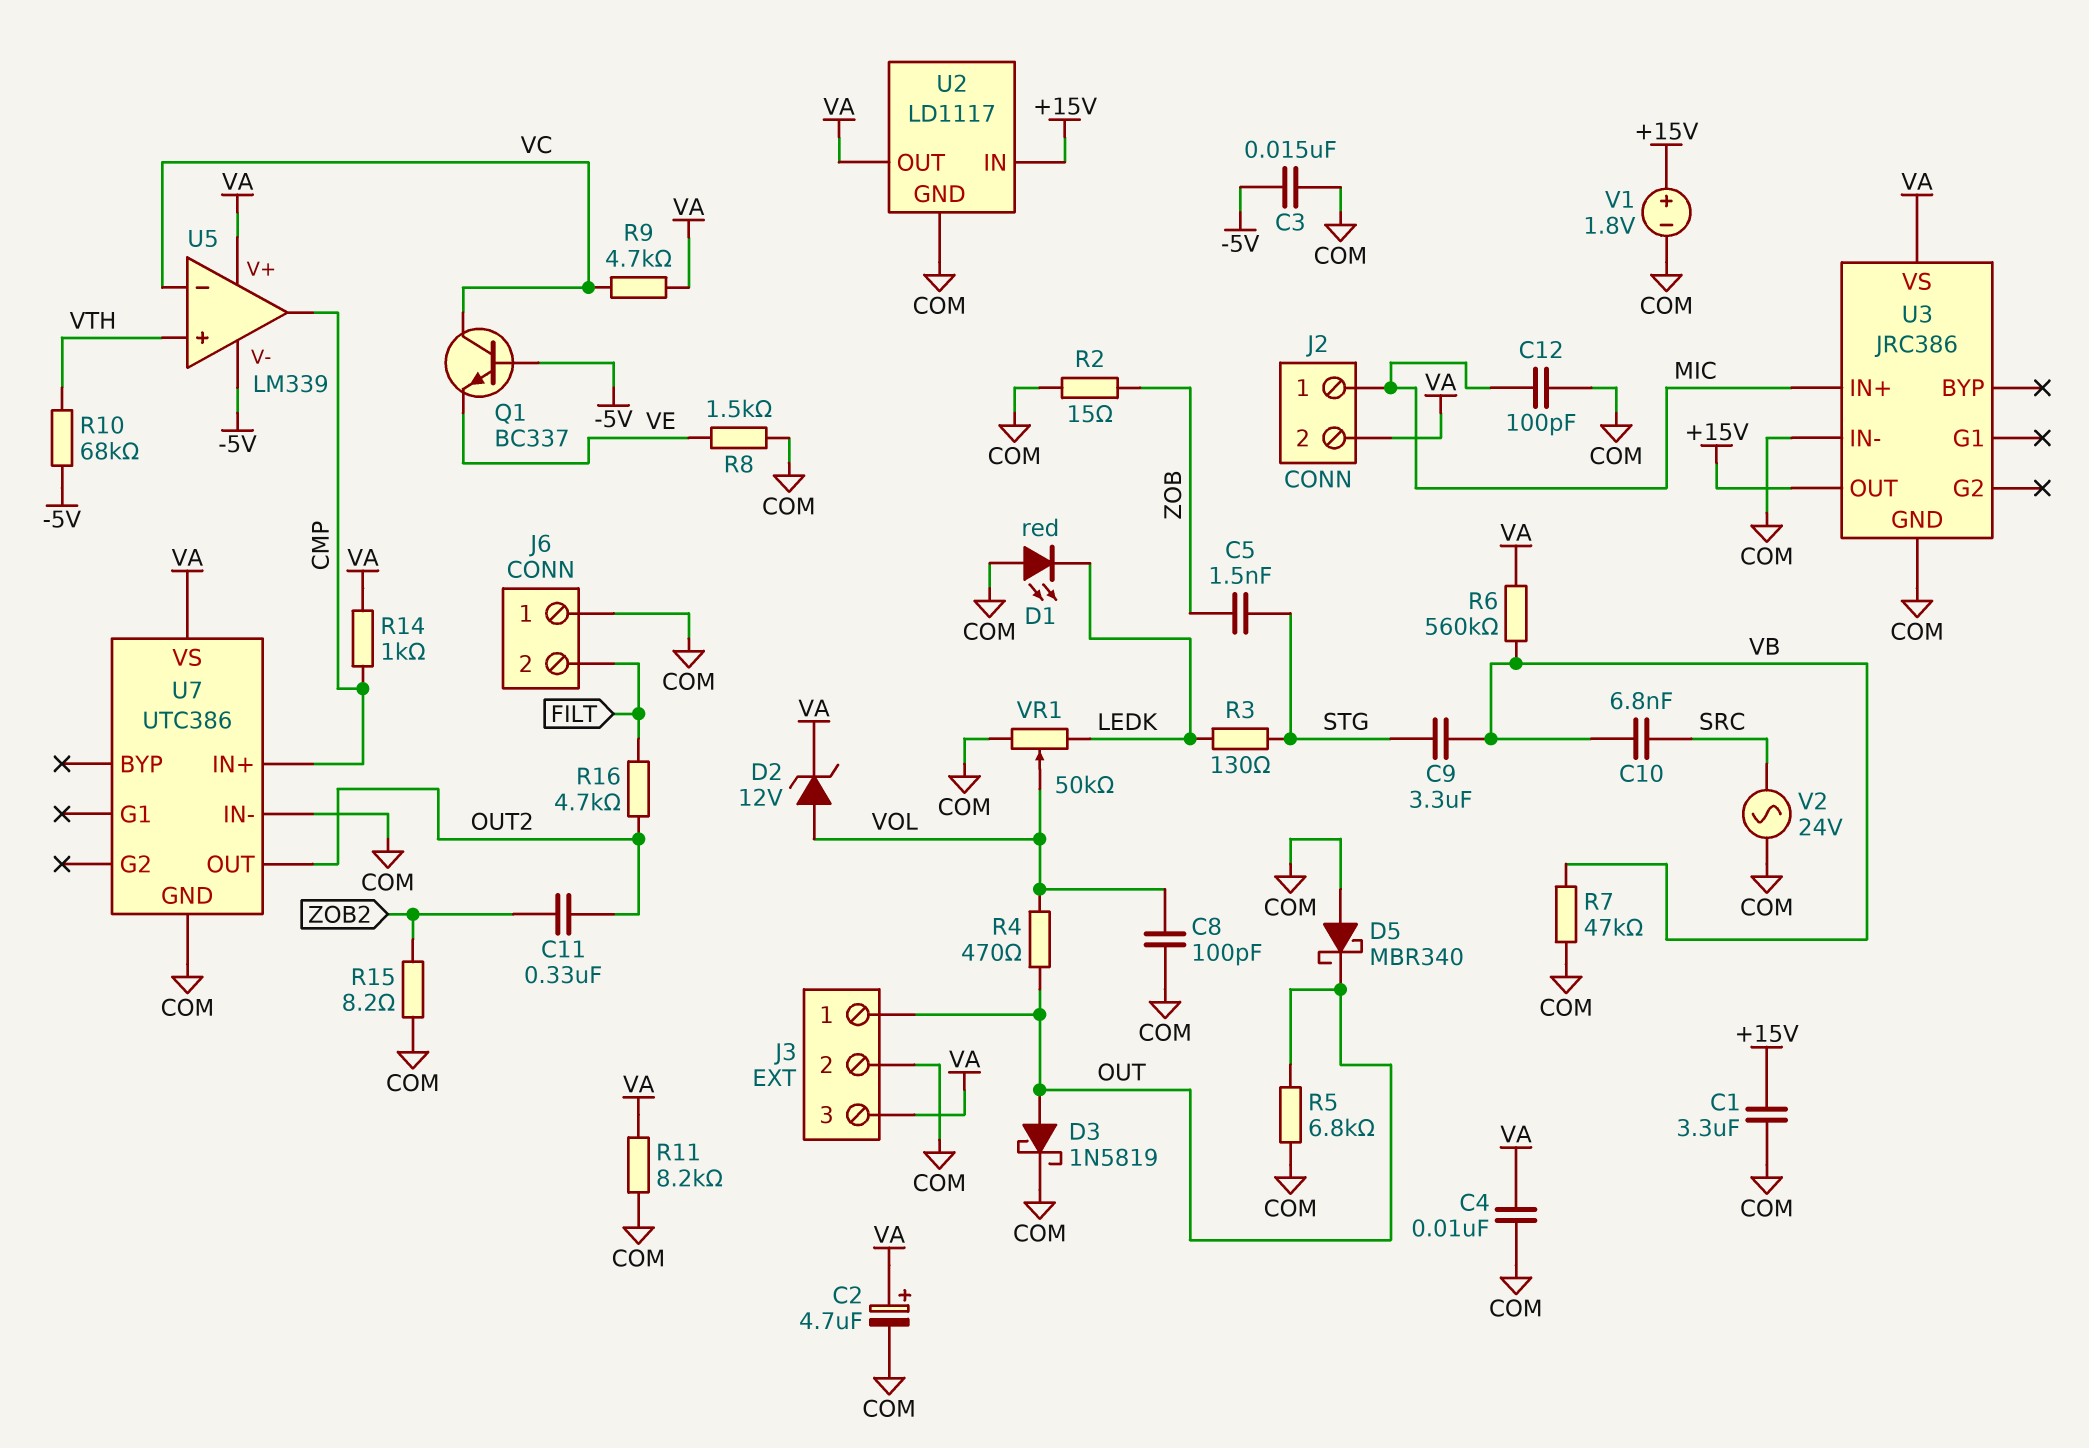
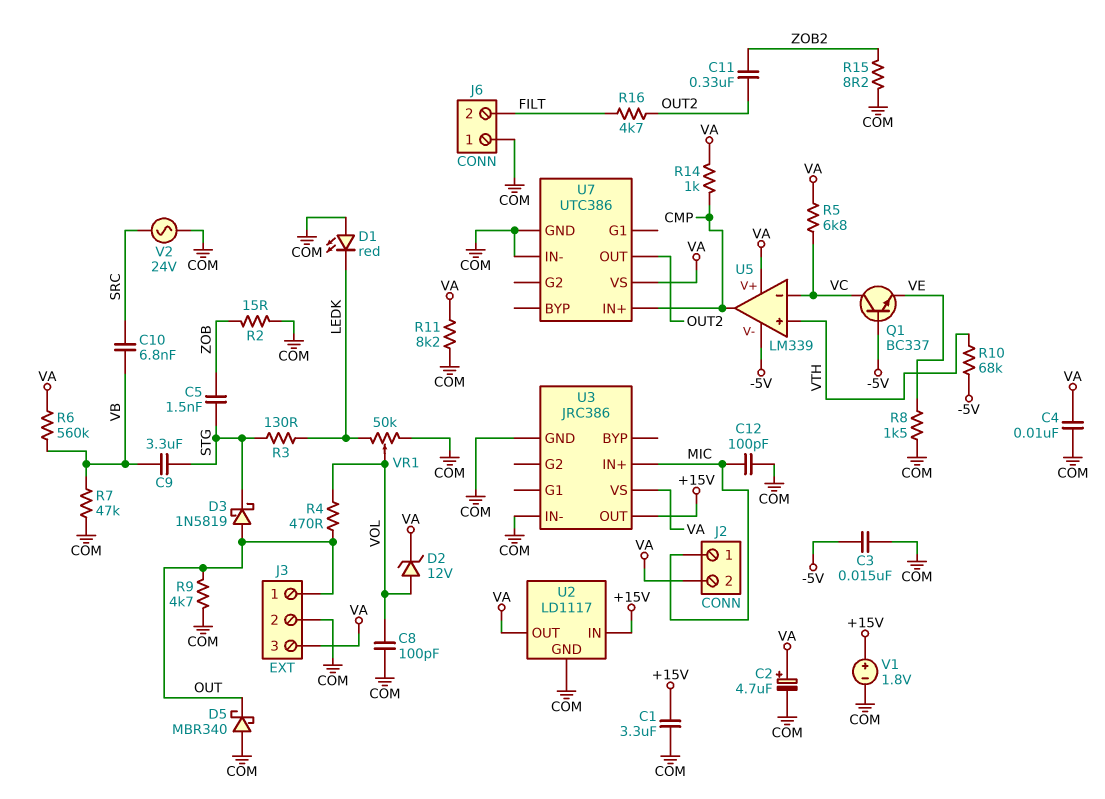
D3: schottky 1N5819 (A OUT, K COM) -> schottky 1N5819 (A OUT, K STG)
R5: 6.8k (COM, OUT) -> 6.8k (VA, VC)
R9: 4.7k (VA, VC) -> 4.7k (COM, OUT)

